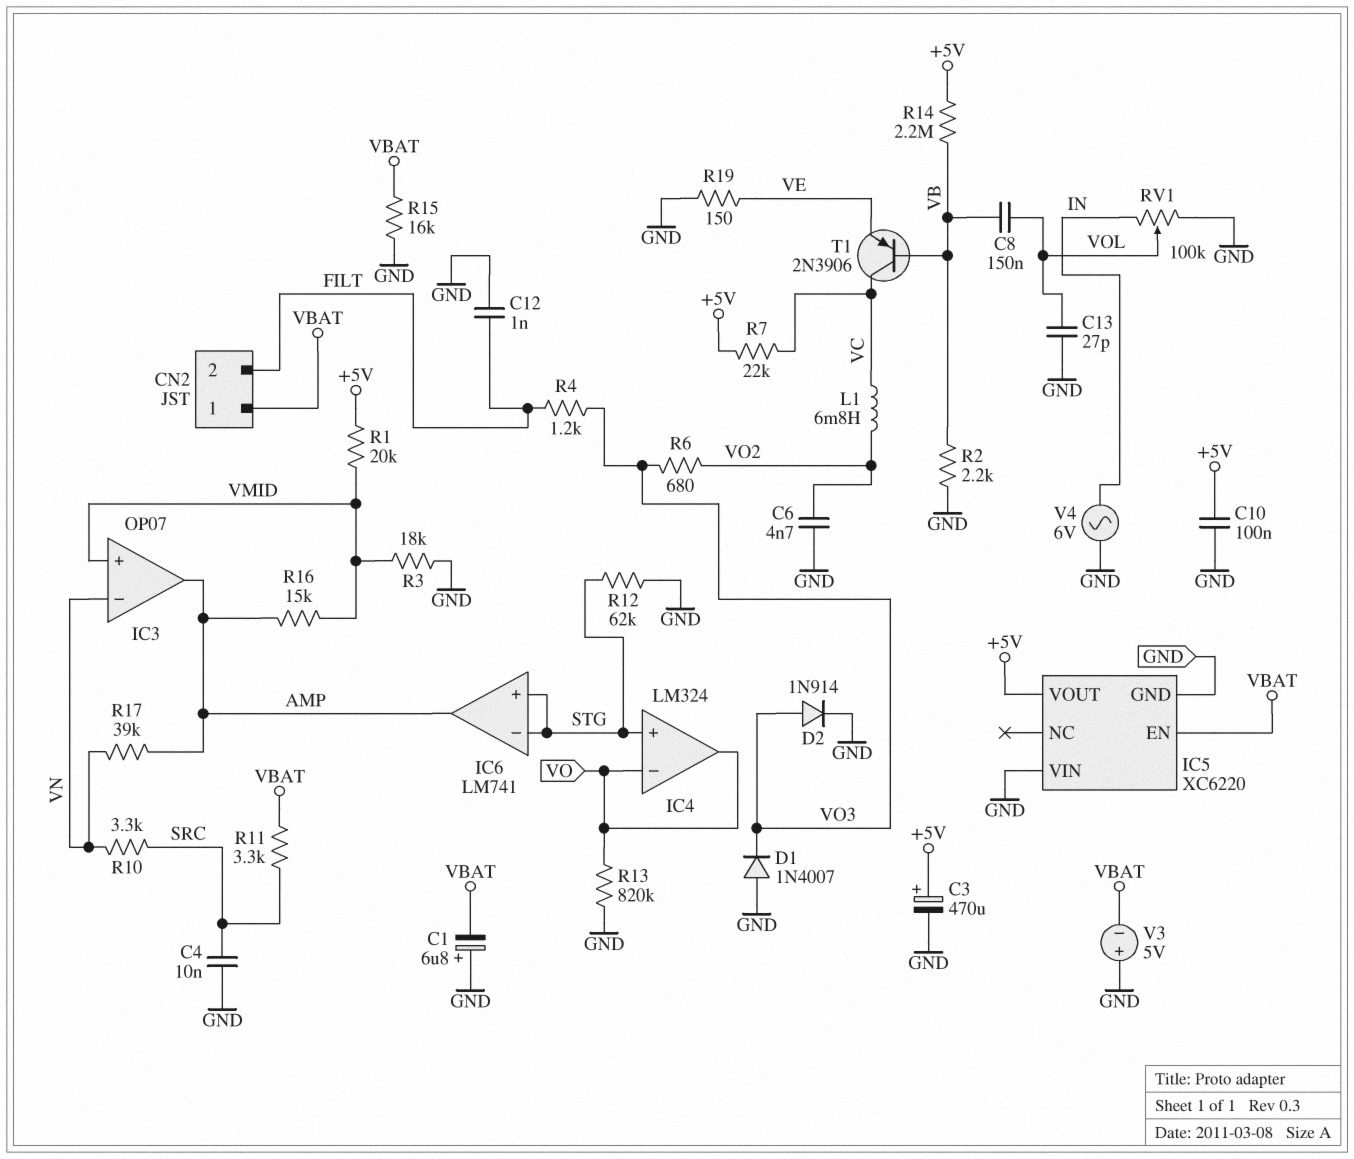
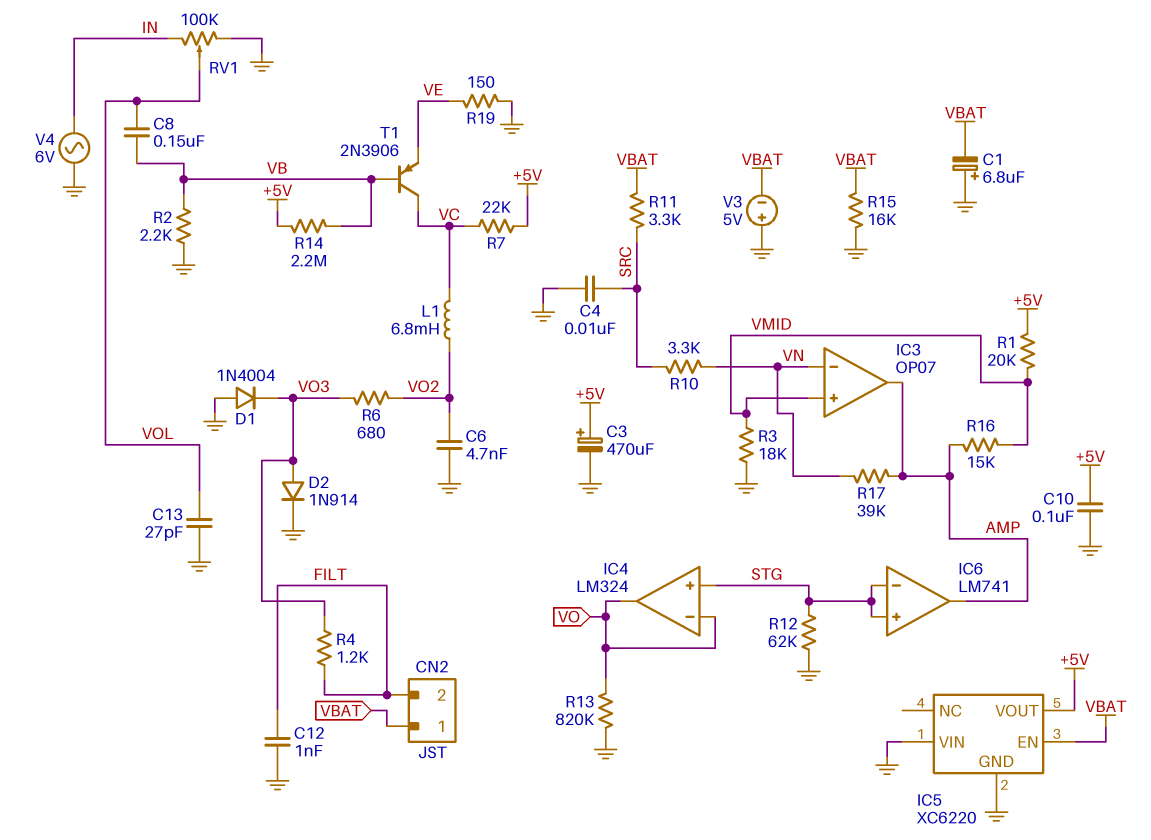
D1: diode 1N4007 (A GND, K VO3) -> diode 1N4004 (A GND, K VO3)

